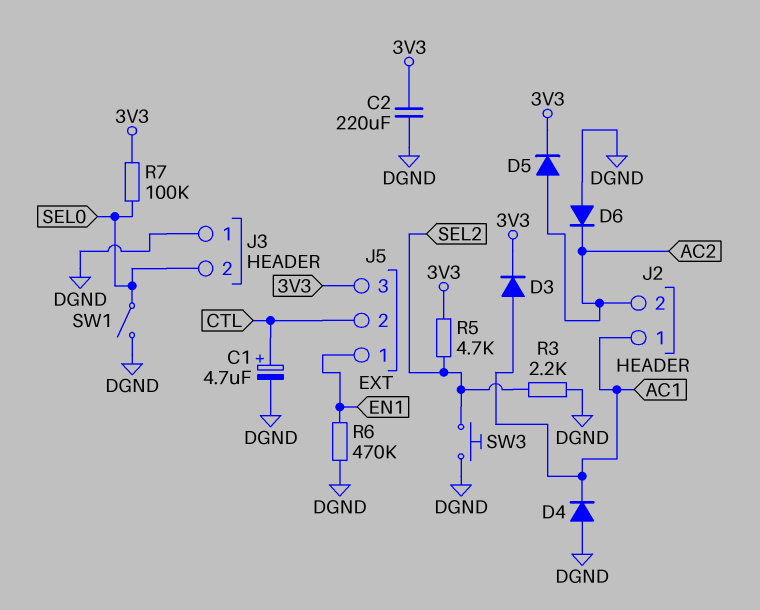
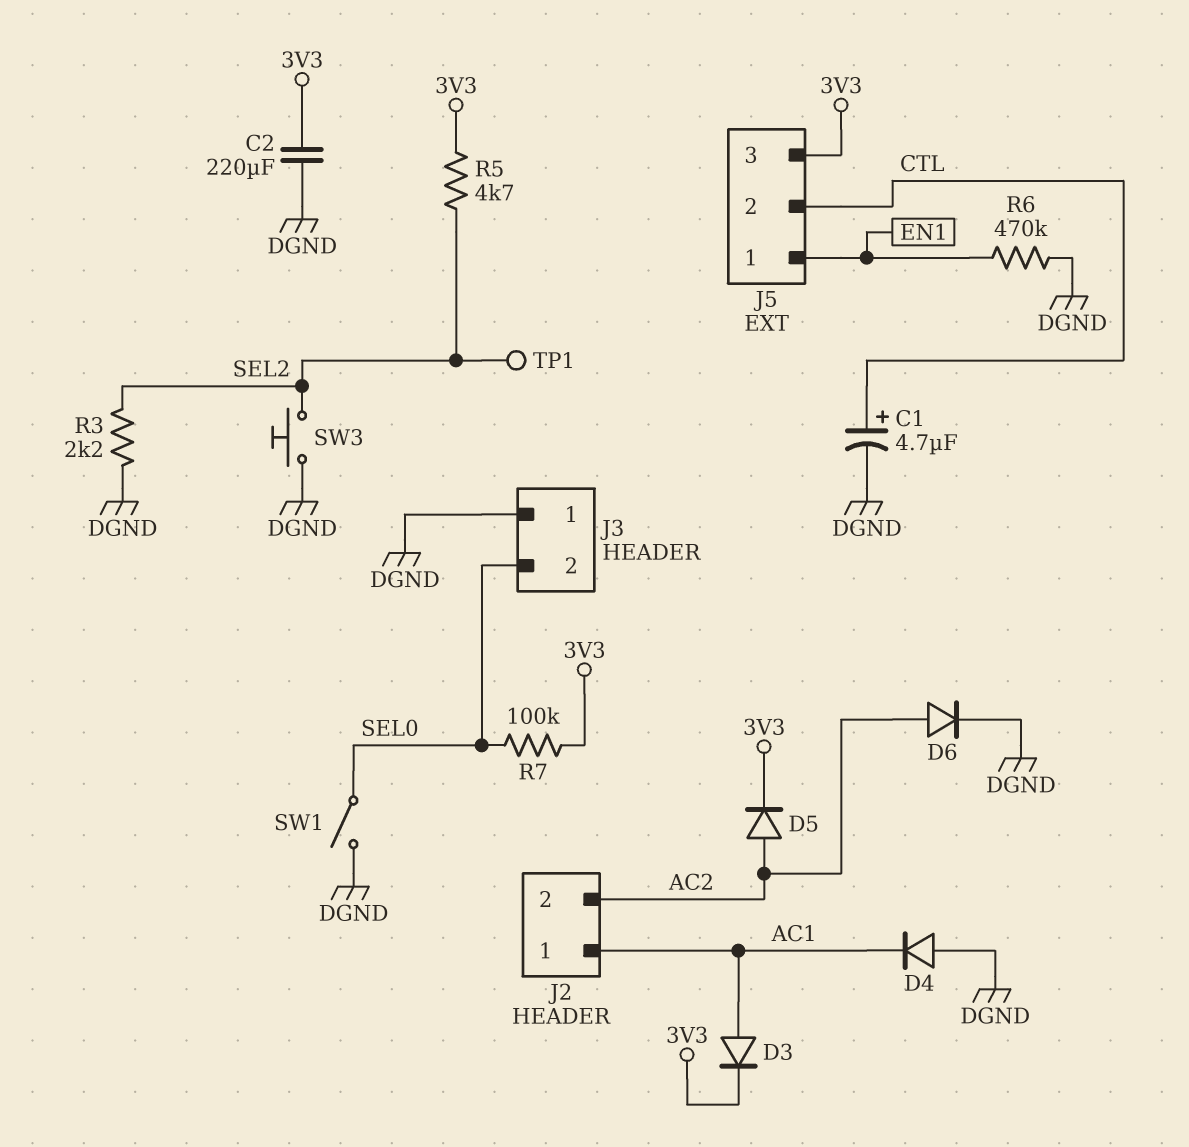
D6: diode (A DGND, K AC2) -> diode (A AC2, K DGND)
TP1: none -> test point (SEL2)

